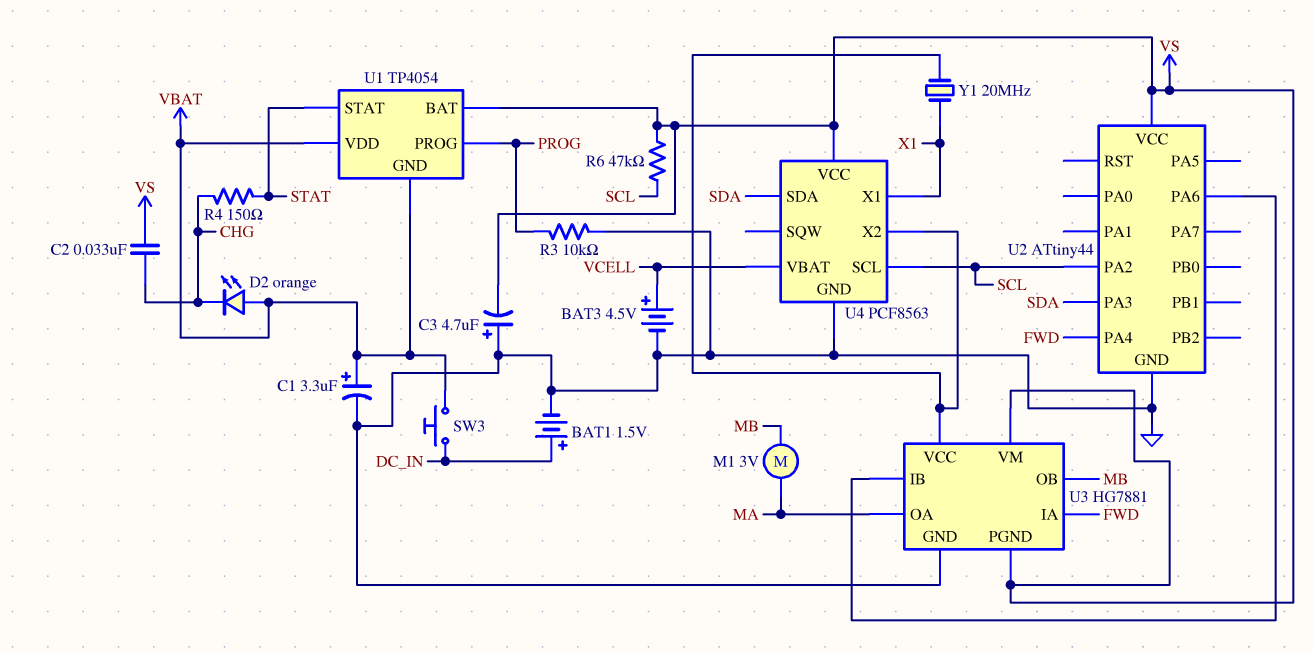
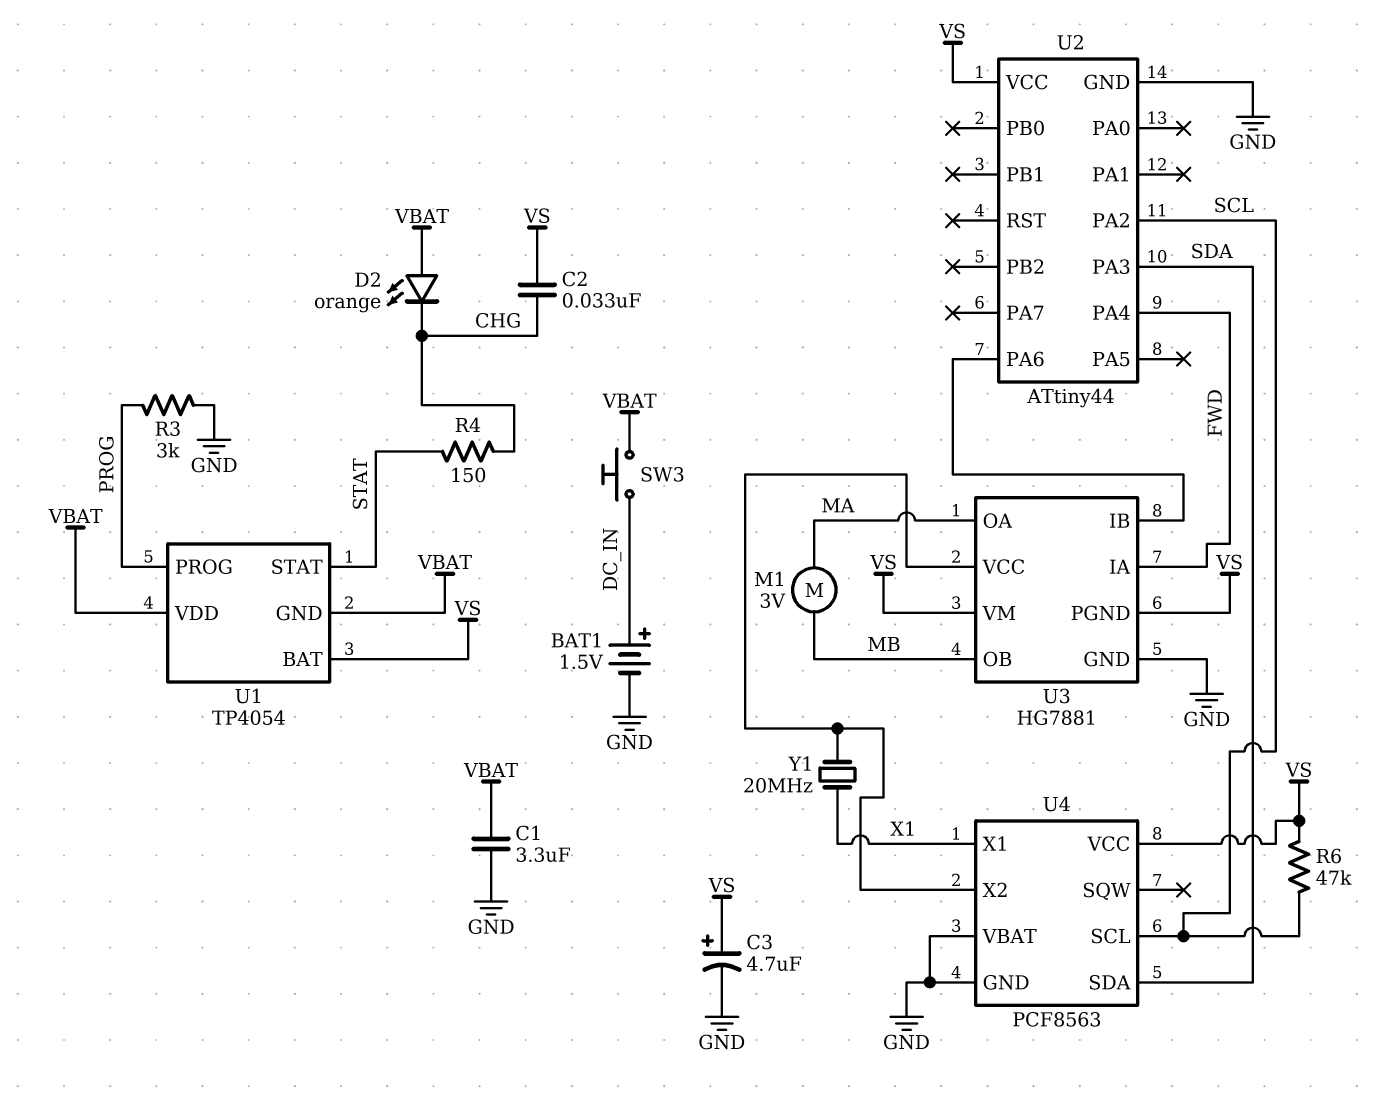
BAT3: 4.5V (plus VCELL, minus GND) -> none
C1: 3.3uF (plus VBAT, minus GND) -> 3.3uF (GND, VBAT)
C3: 4.7uF (plus GND, minus VS) -> 4.7uF (plus VS, minus GND)
R3: 10k (GND, PROG) -> 3k (GND, PROG)
U4 pin VBAT: VCELL -> GND

